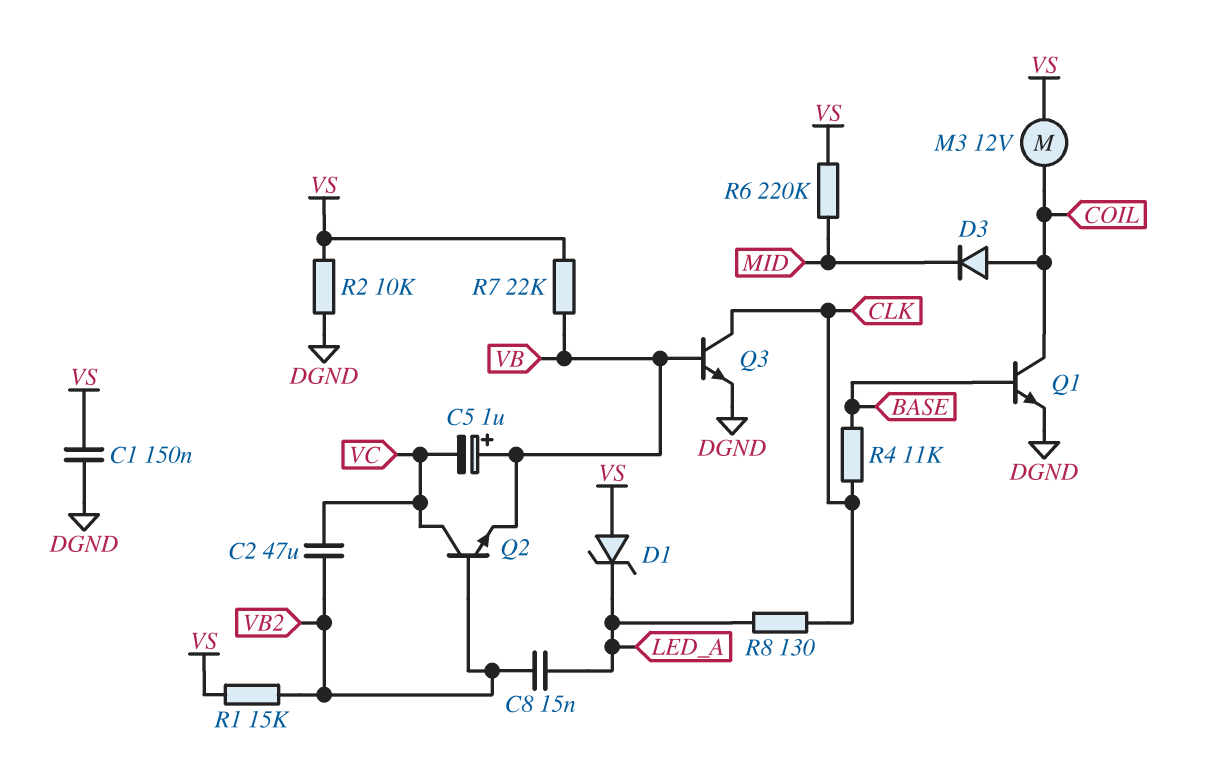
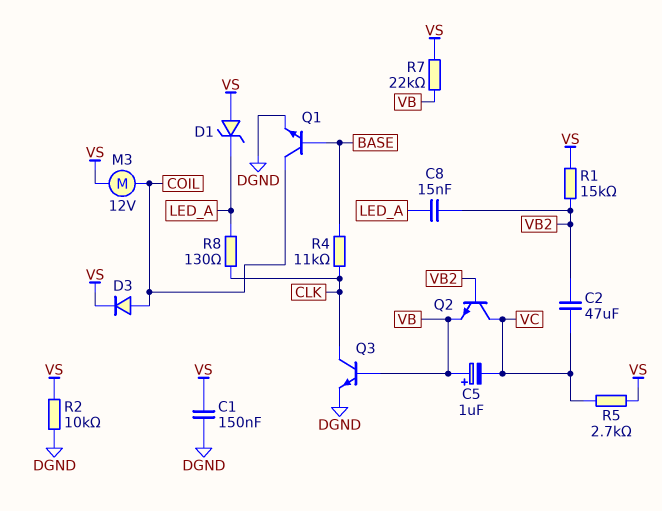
D3: diode (A COIL, K MID) -> diode (A COIL, K VS)
R5: none -> 2.7k (VC, VS)
R6: 220k (MID, VS) -> none

